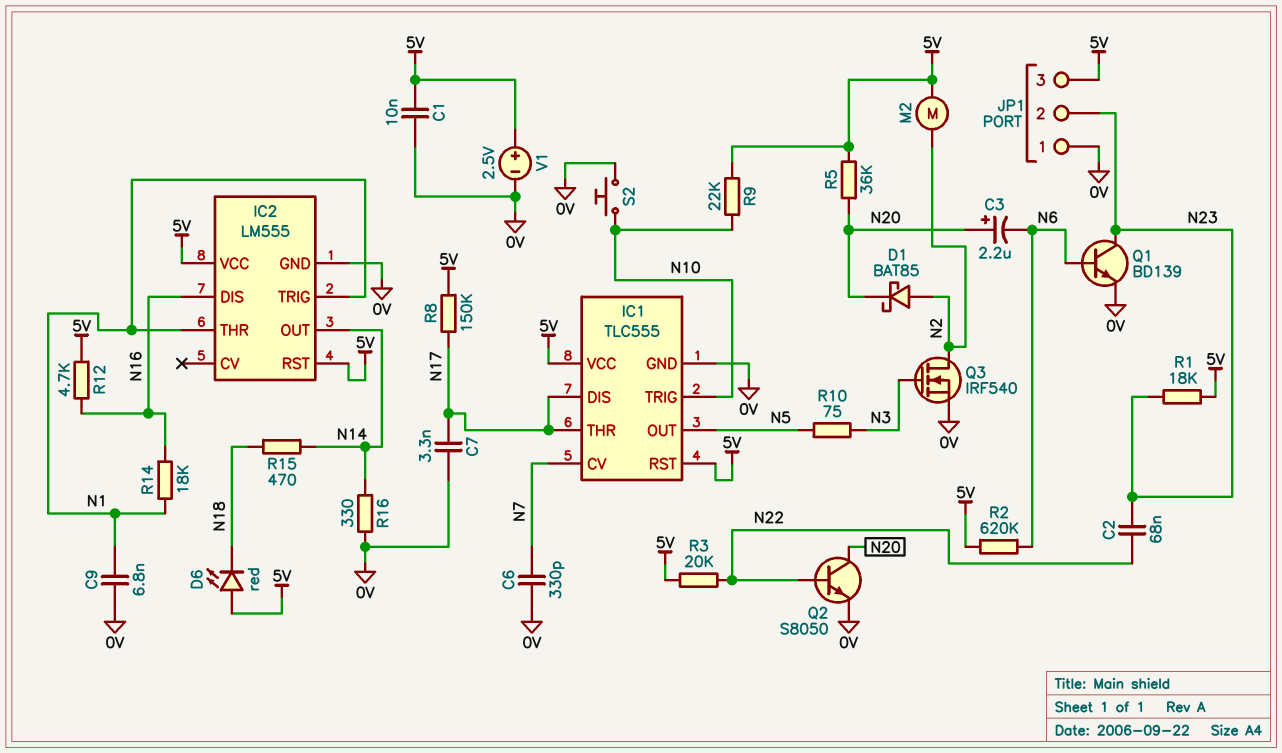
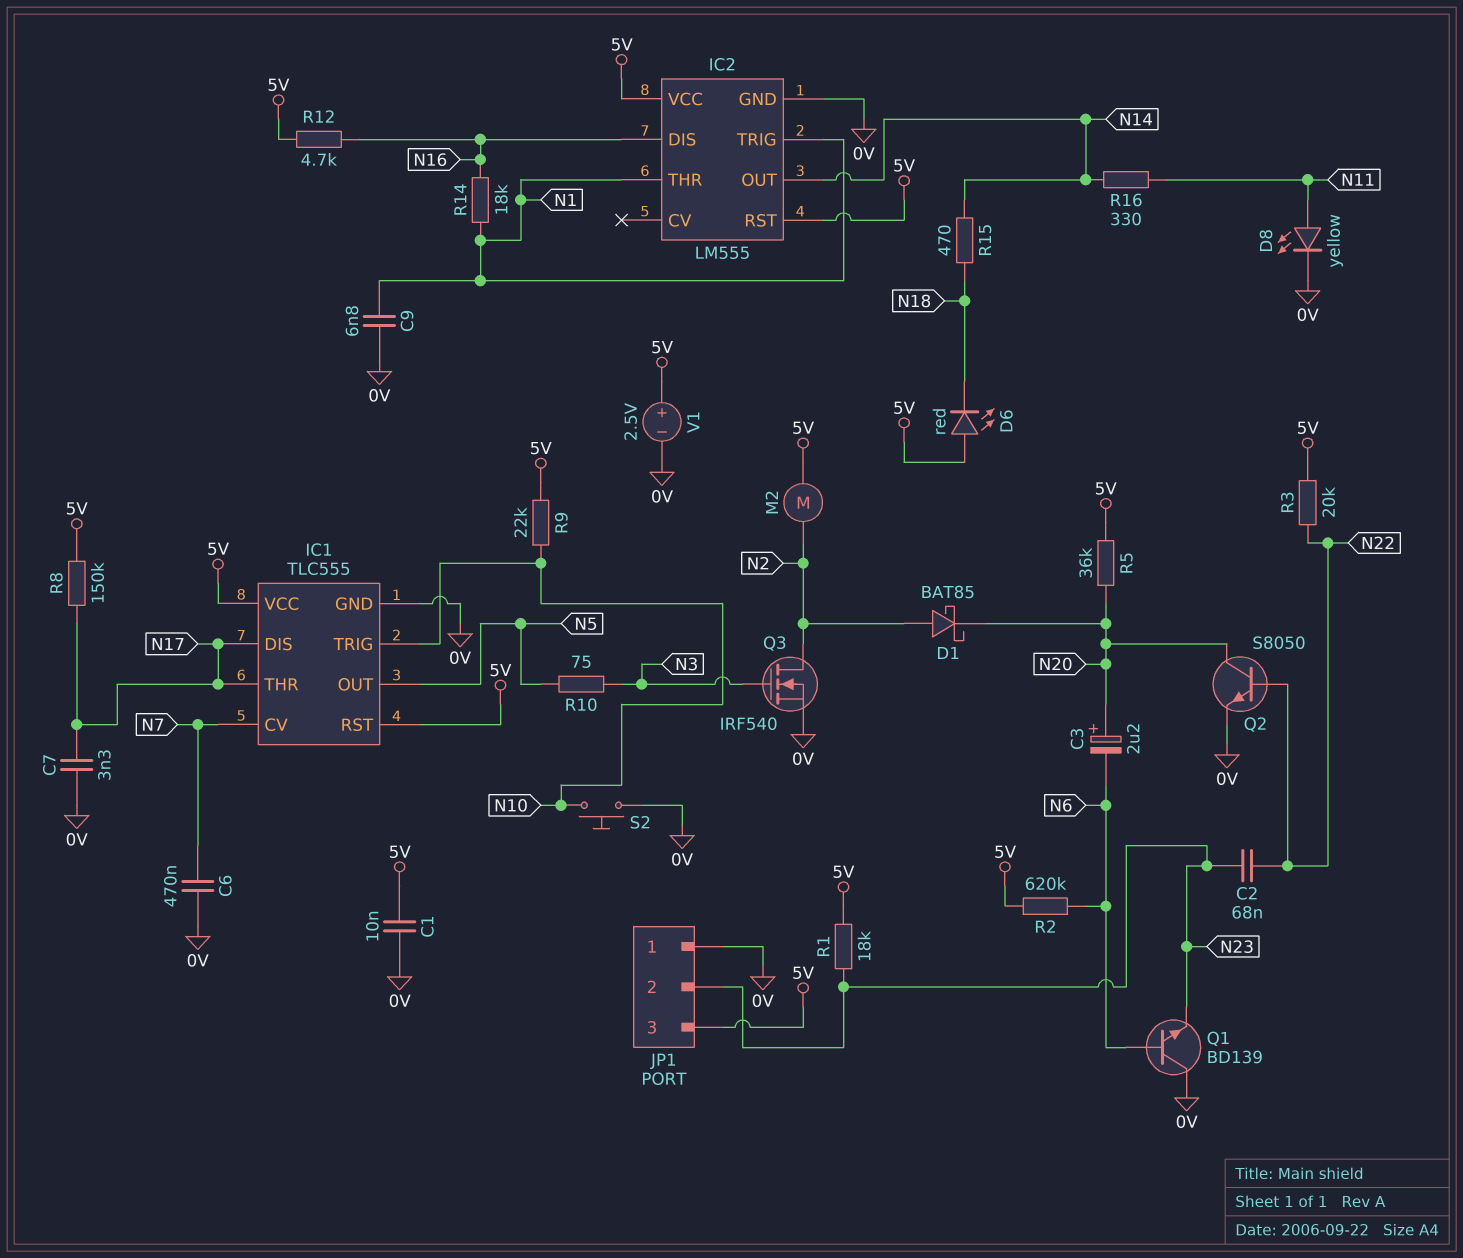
C6: 330pF (0V, N7) -> 470nF (0V, N7)
D8: none -> LED yellow (A N11, K 0V)
Q1: NPN BD139 (B N6, C N23, E 0V) -> NPN BD139 (B N6, C 0V, E N23)
R16: 330 (0V, N14) -> 330 (N11, N14)

